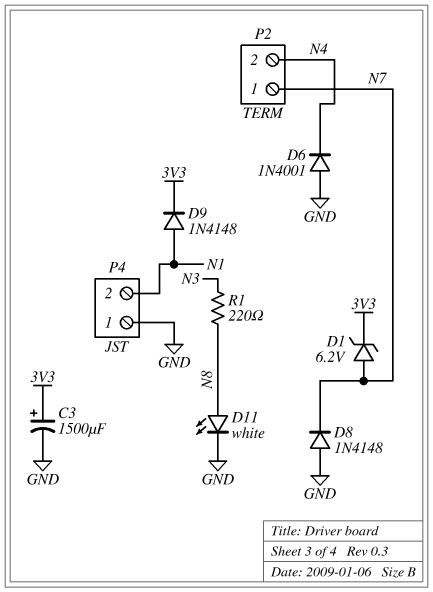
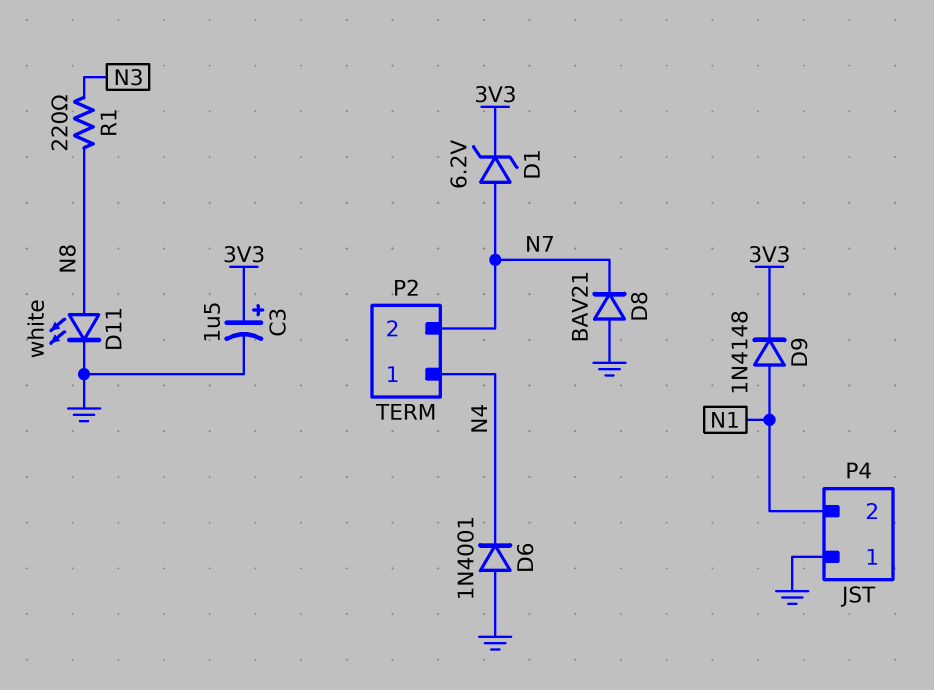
C3: 1500uF (plus 3V3, minus GND) -> 1.5uF (plus 3V3, minus GND)
D8: diode 1N4148 (A GND, K N7) -> diode BAV21 (A GND, K N7)
P2 pin 1: N7 -> N4
P2 pin 2: N4 -> N7

